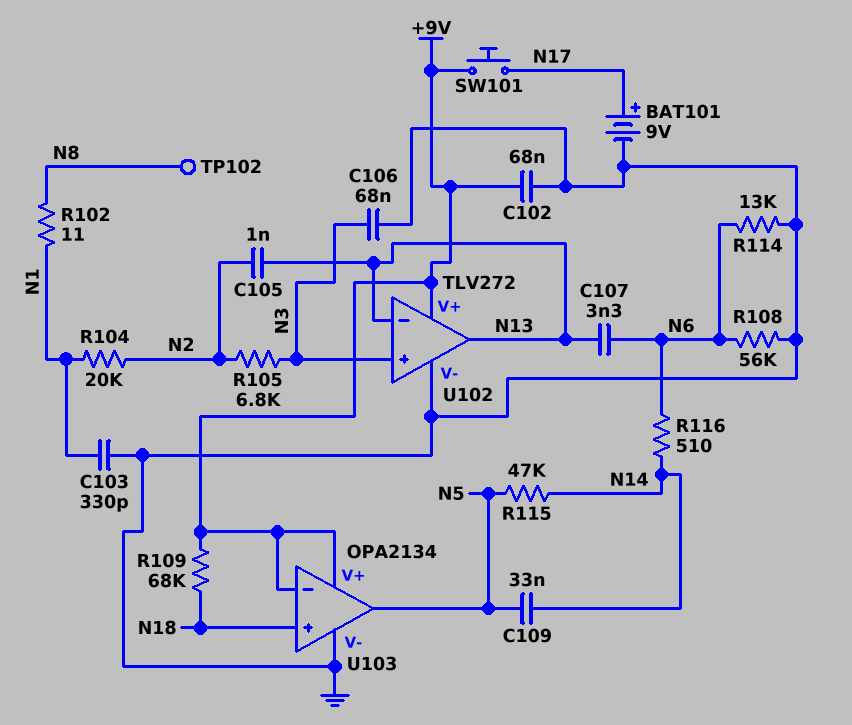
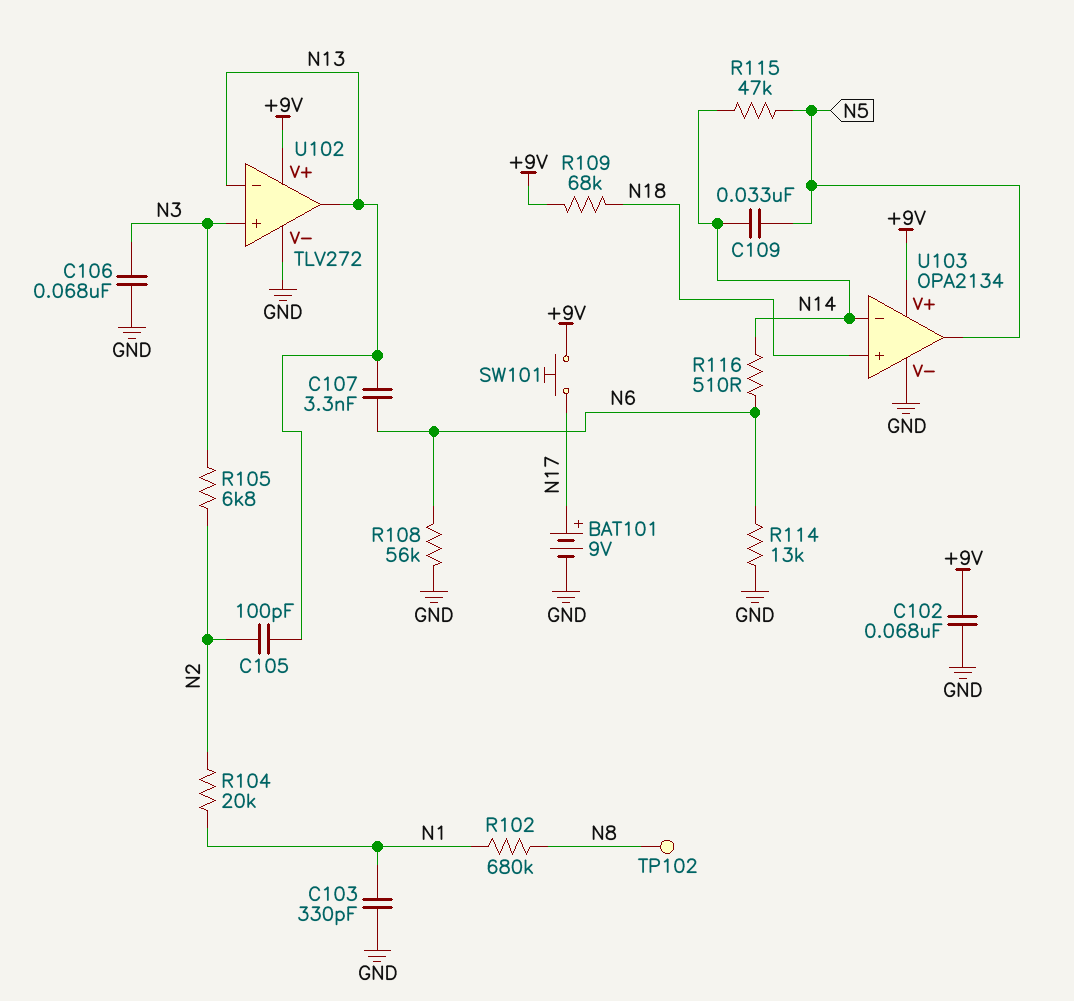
C105: 1nF (N2, N13) -> 100pF (N2, N13)
R102: 11 (N1, N8) -> 680k (N1, N8)
U103 pin in-: +9V -> N14

